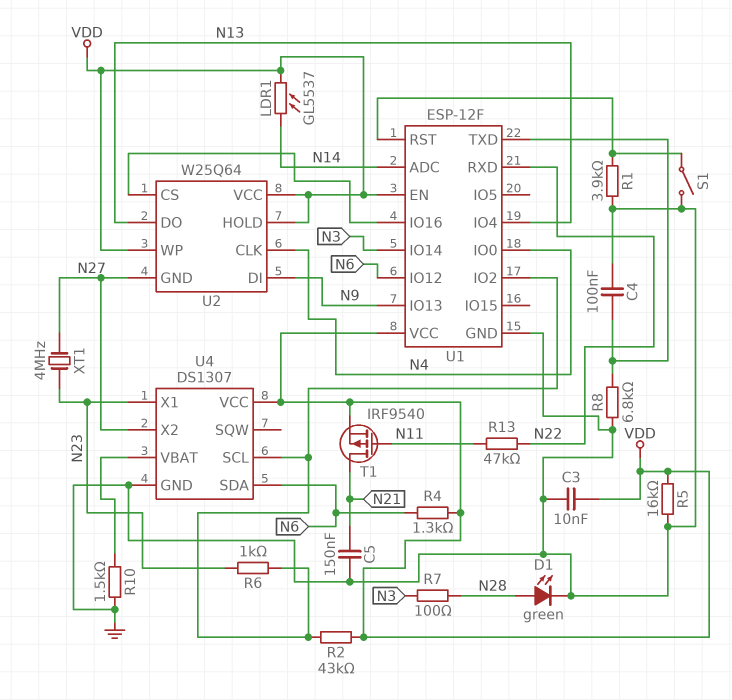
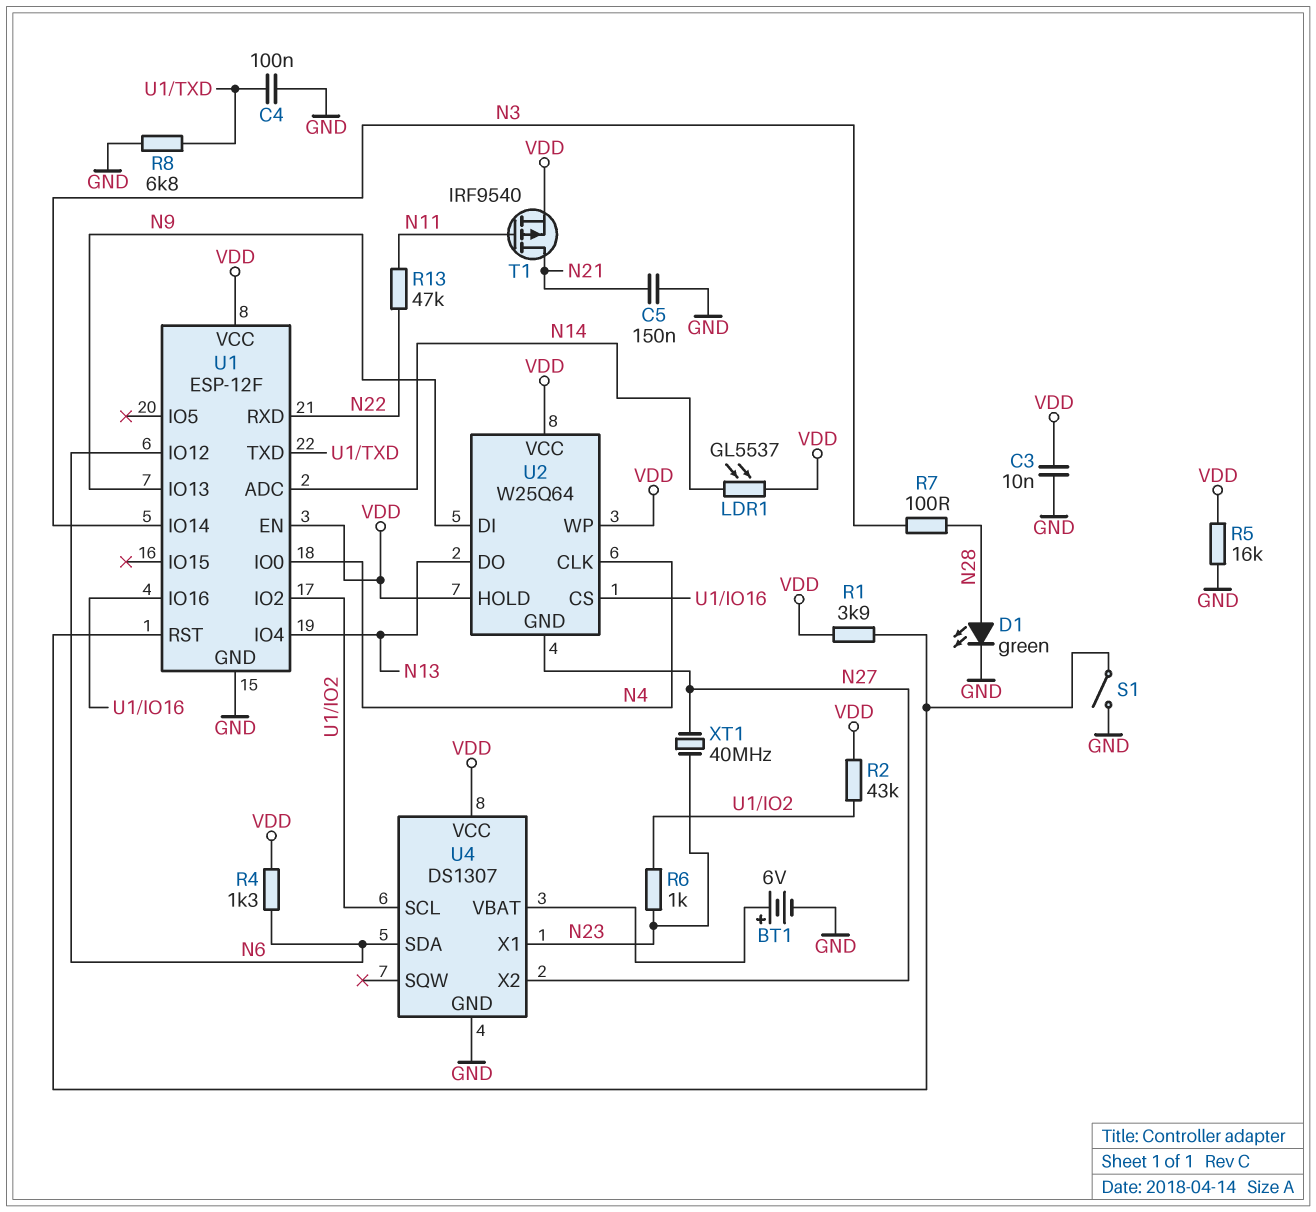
BT1: none -> 6V (plus U4/VBAT, minus GND)
R1: 3.9k (GND, U1/RST) -> 3.9k (U1/RST, VDD)
R10: 1.5k (GND, U4/VBAT) -> none
XT1: 4MHz (N23, N27) -> 40MHz (N23, N27)

